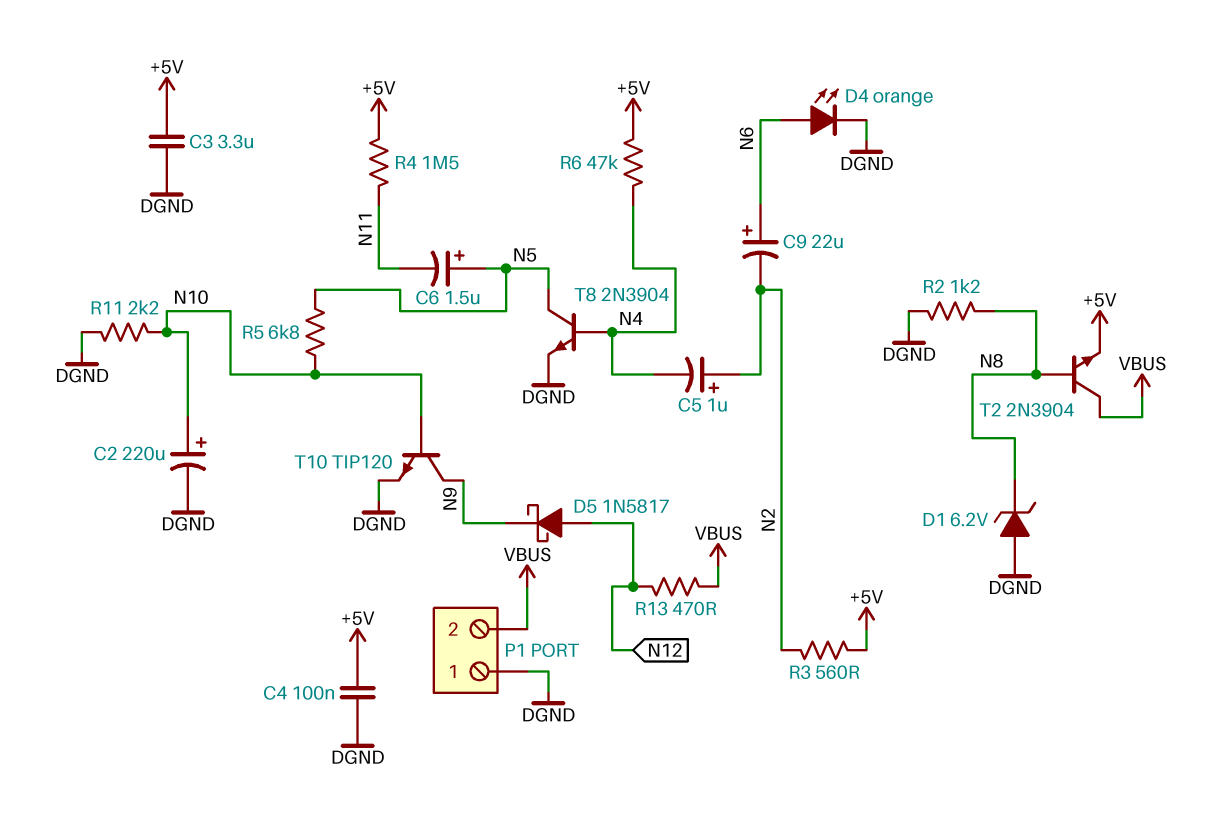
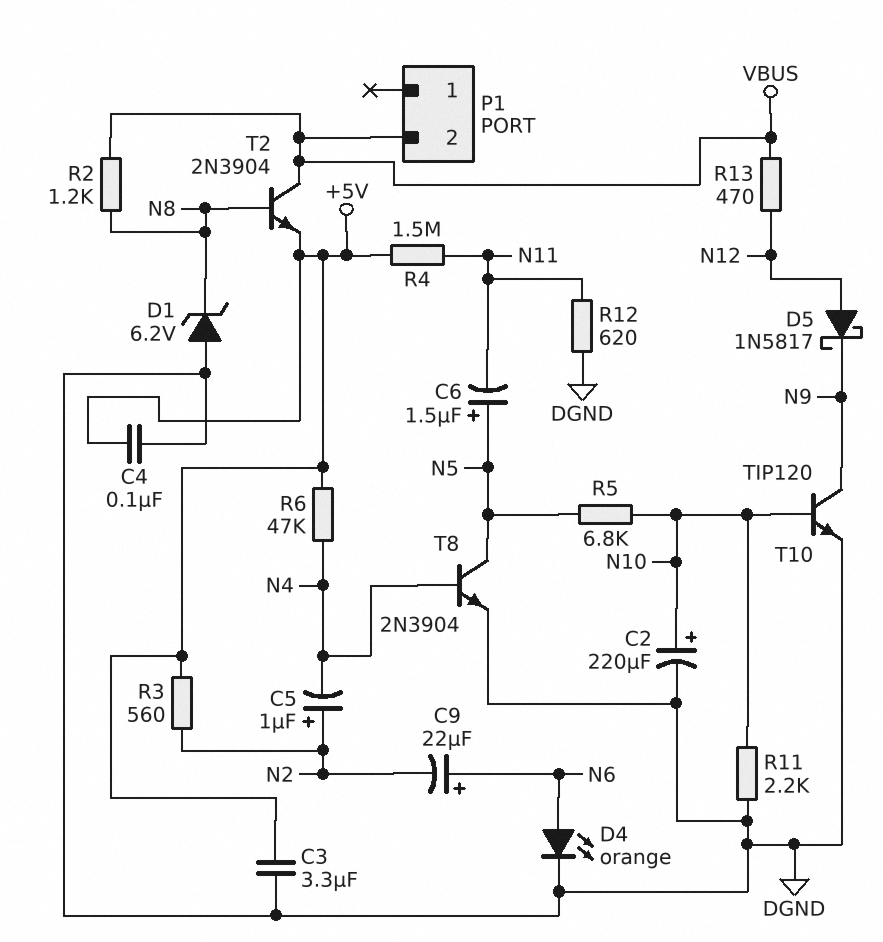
P1 pin 1: DGND -> none
R2: 1.2k (DGND, N8) -> 1.2k (N8, VBUS)
R12: none -> 620 (DGND, N11)

